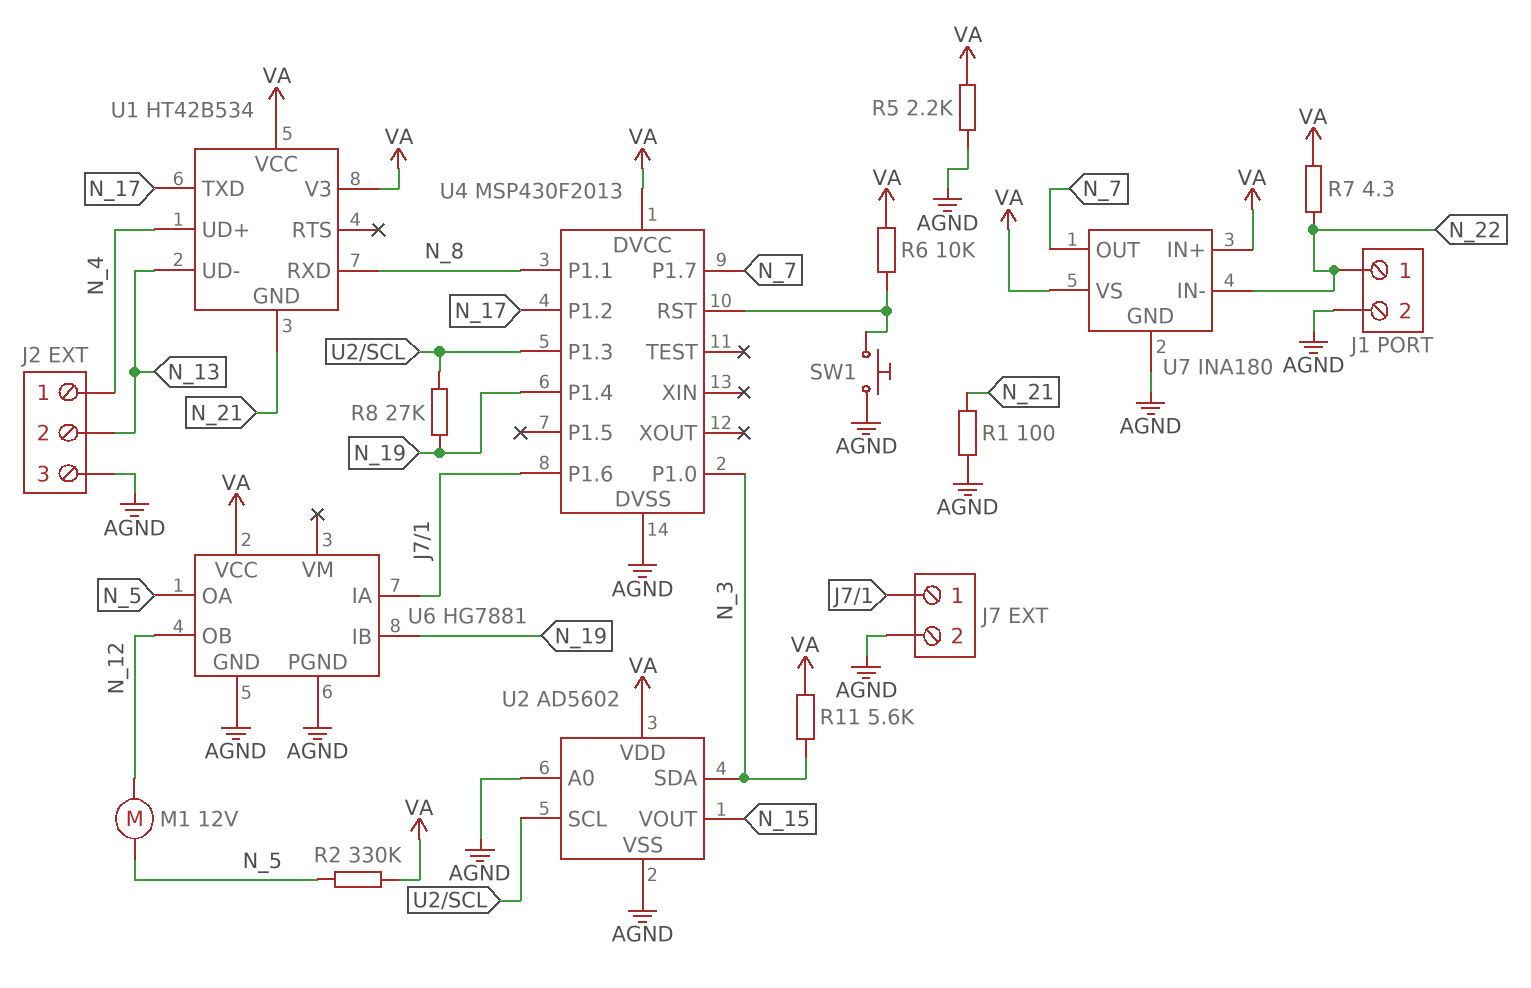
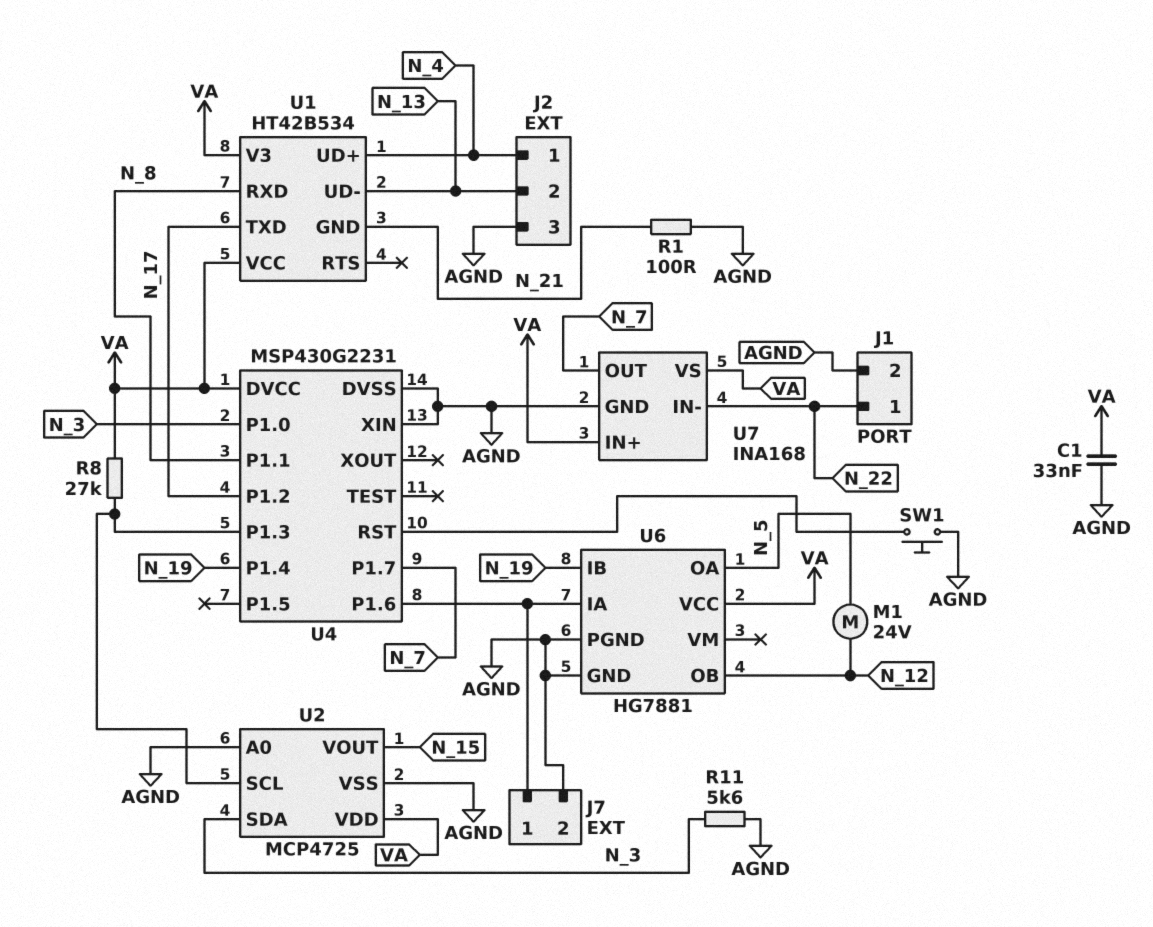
C1: none -> 33nF (AGND, VA)
M1: motor 12V (N_5, N_12) -> motor 24V (N_5, N_12)
R2: 330k (N_5, VA) -> none
R5: 2.2k (AGND, VA) -> none
R6: 10k (U4/RST, VA) -> none
R7: 4.3 (N_22, VA) -> none
R8: 27k (N_19, U2/SCL) -> 27k (U2/SCL, VA)
R11: 5.6k (N_3, VA) -> 5.6k (AGND, N_3)
U2: AD5602 -> MCP4725
U4: MSP430F2013 -> MSP430G2231
U4 pin XIN: none -> AGND
U7: INA180 -> INA168

